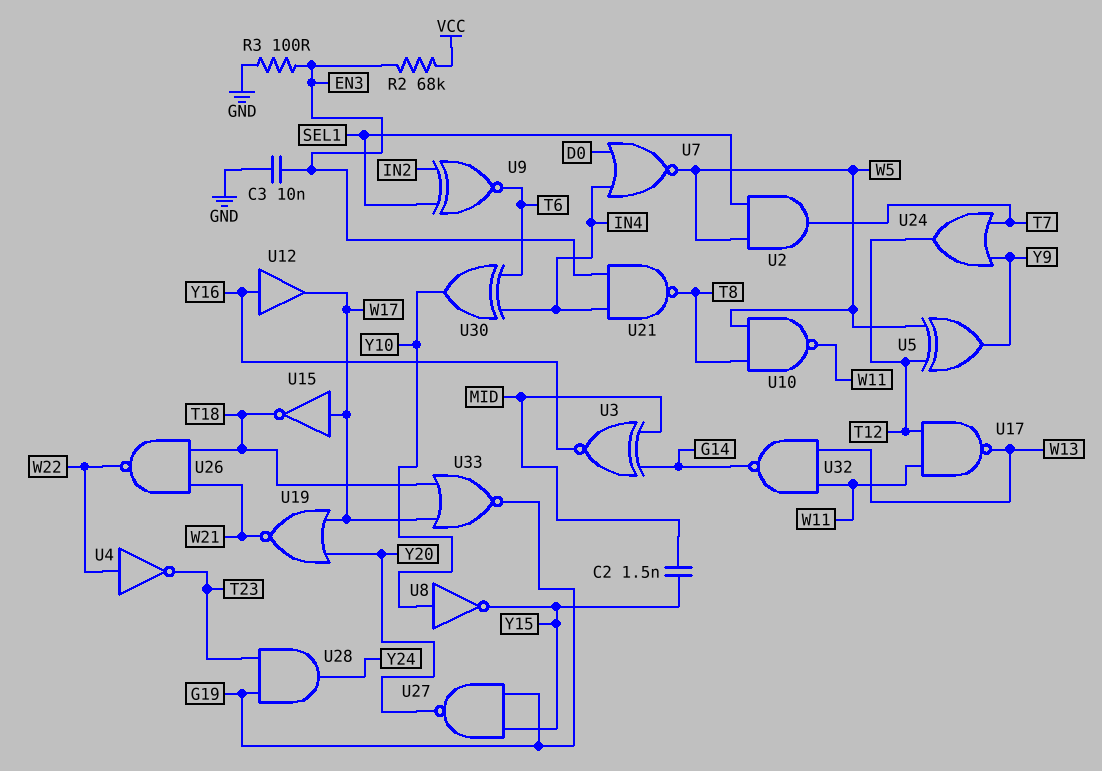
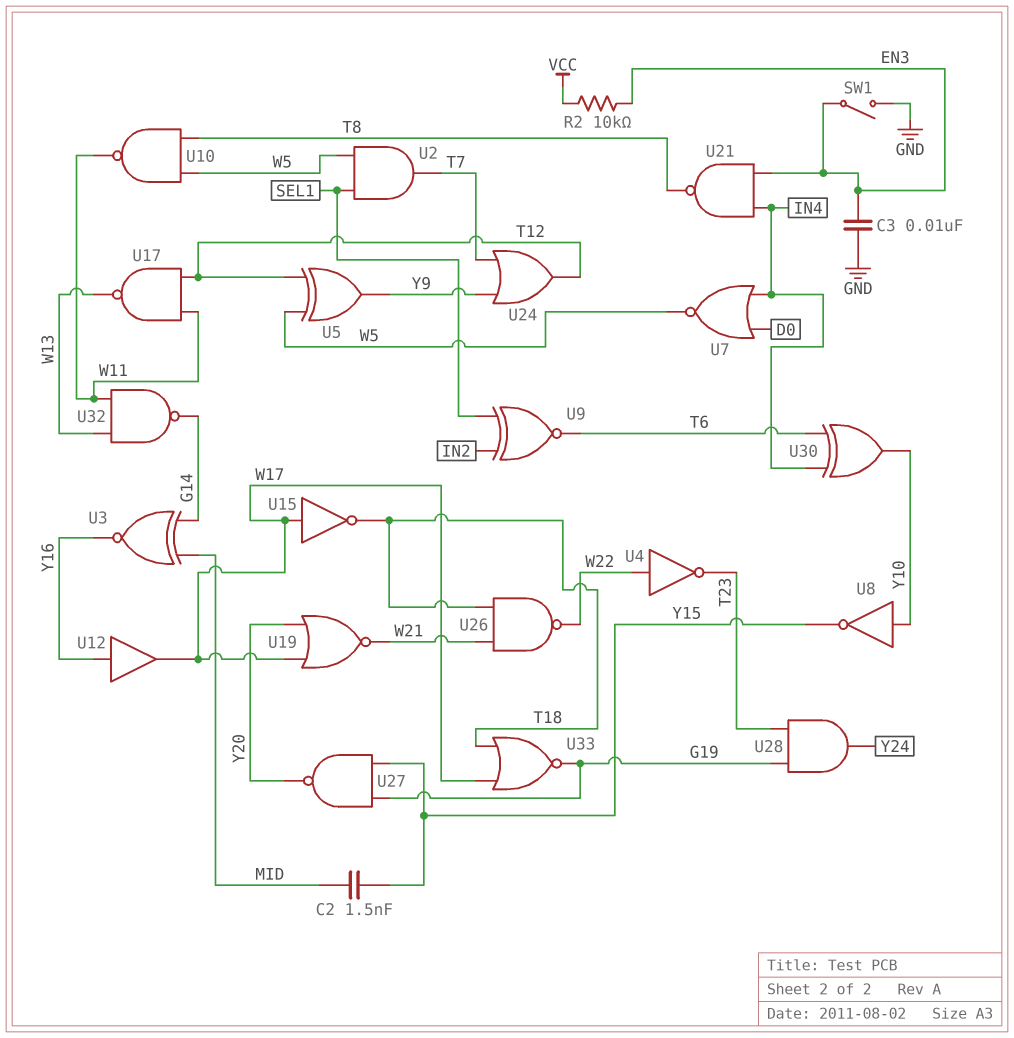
R2: 68k (EN3, VCC) -> 10k (EN3, VCC)
R3: 100 (EN3, GND) -> none
SW1: none -> switch (EN3, GND)

